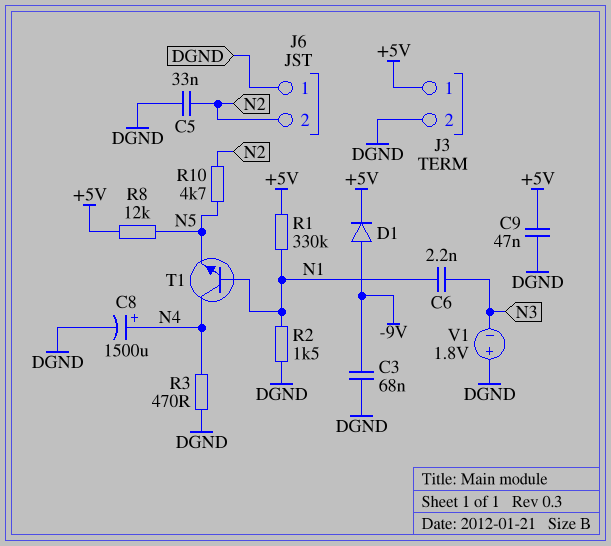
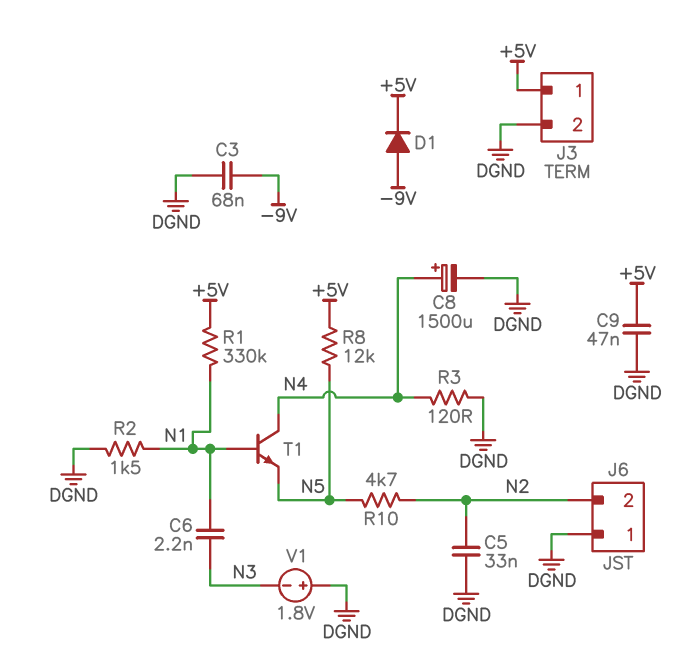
R3: 470 (DGND, N4) -> 120 (DGND, N4)

